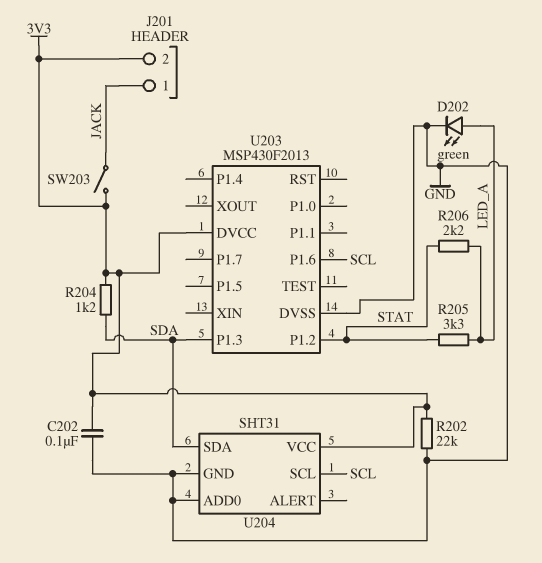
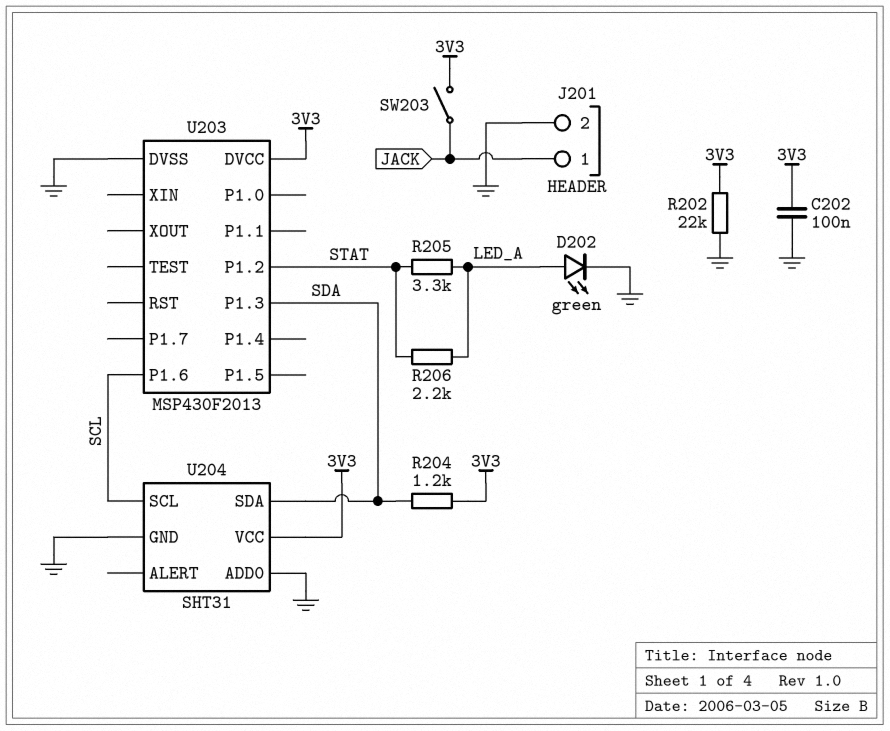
J201 pin 2: 3V3 -> GND

